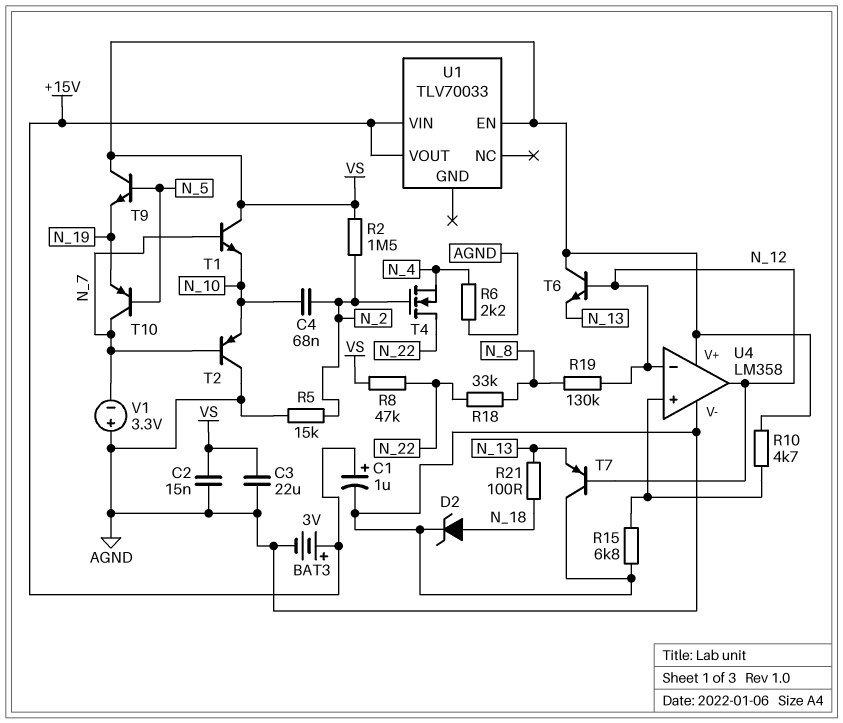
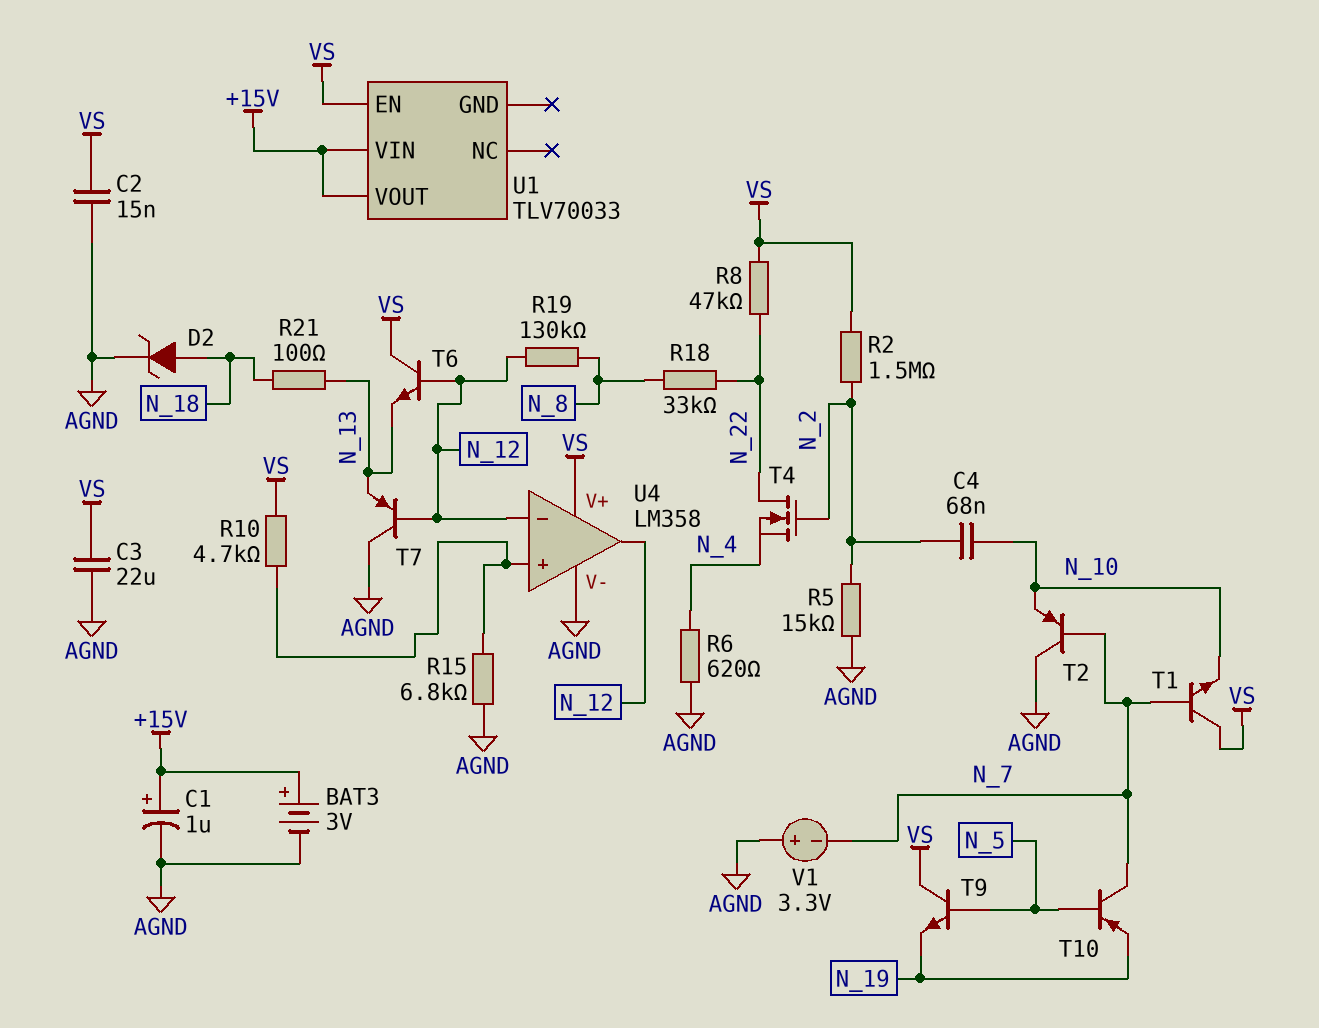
R6: 2.2k (AGND, N_4) -> 620 (AGND, N_4)

